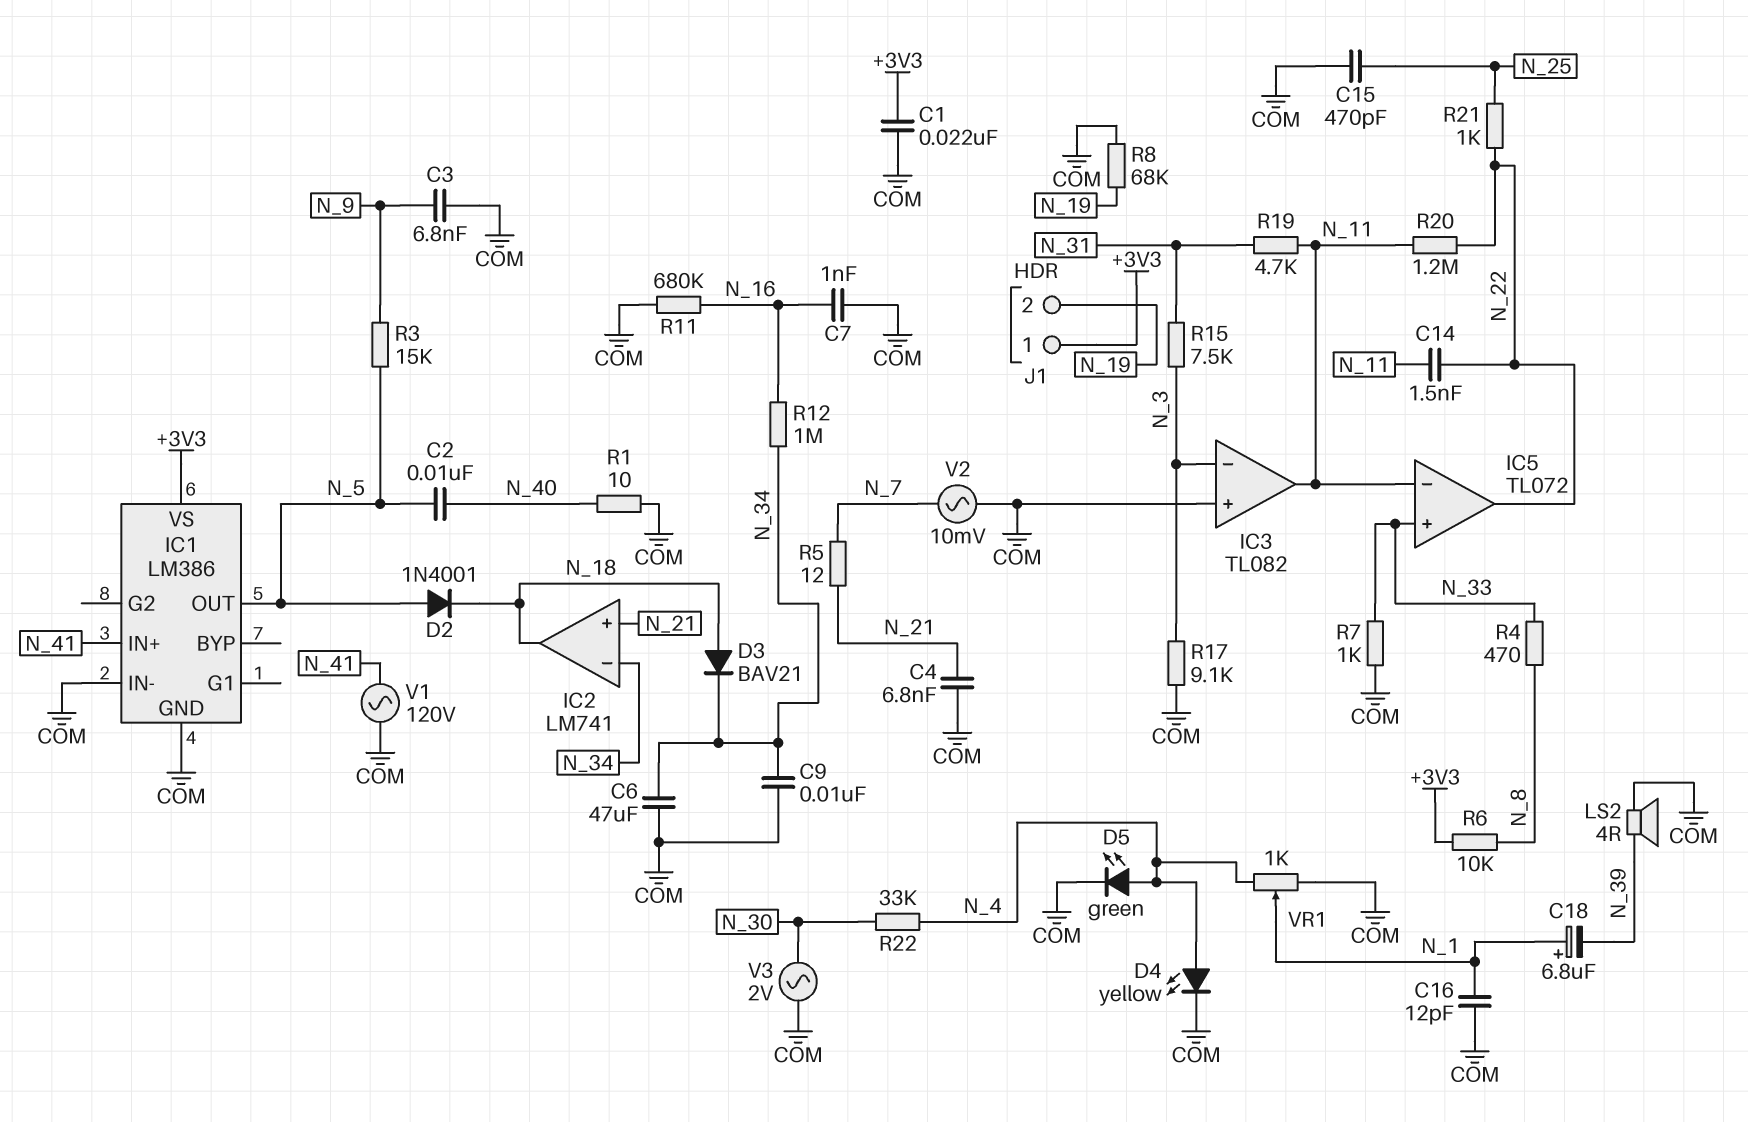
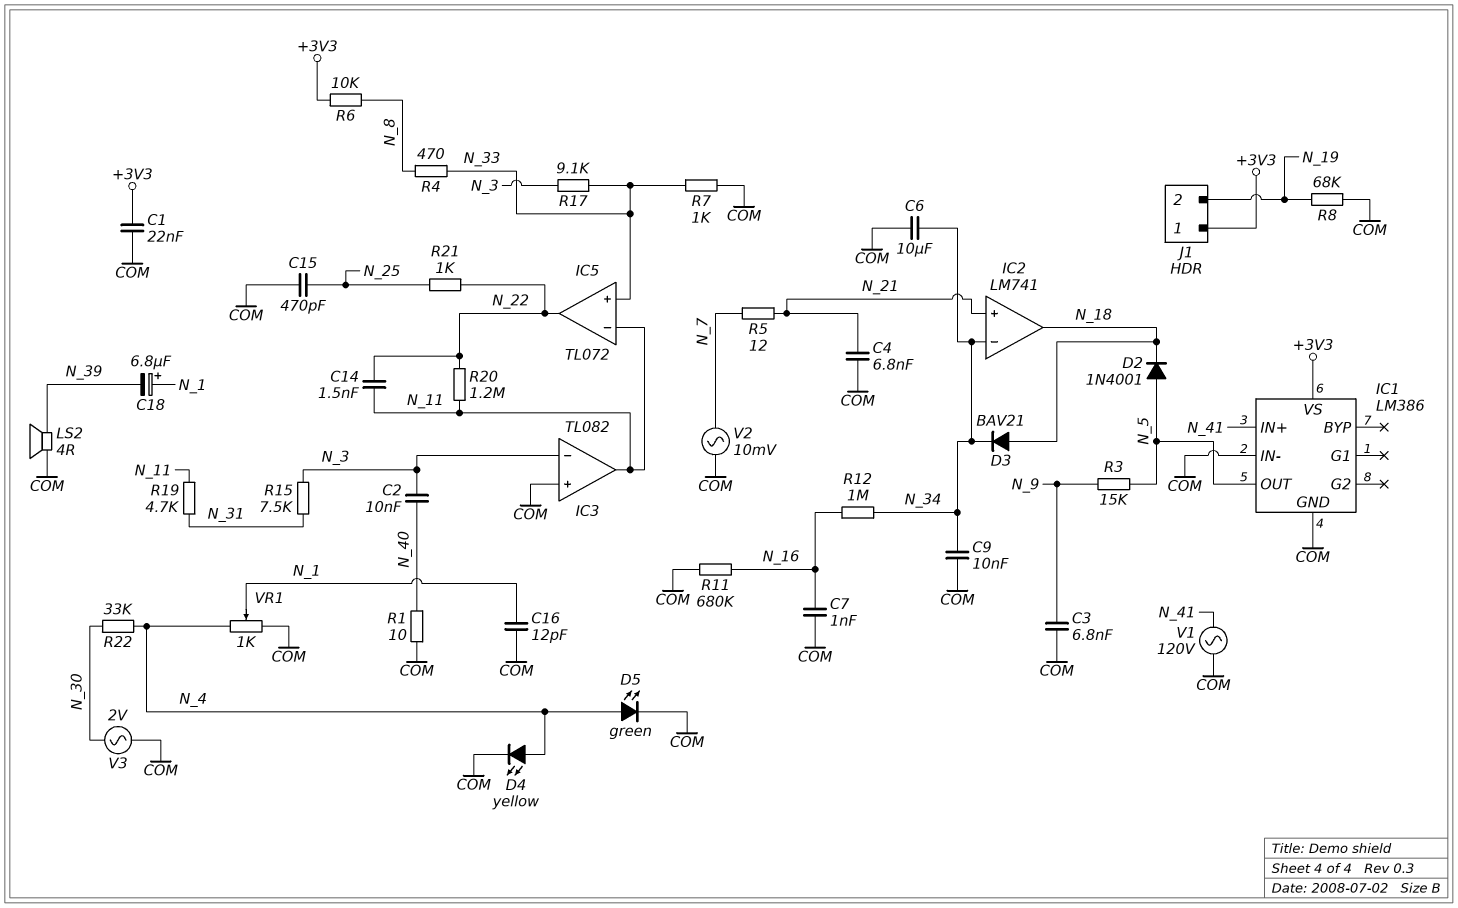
C2: 10nF (N_5, N_40) -> 10nF (N_3, N_40)
C6: 47uF (COM, N_34) -> 10uF (COM, N_34)
R17: 9.1k (COM, N_3) -> 9.1k (N_3, N_33)

